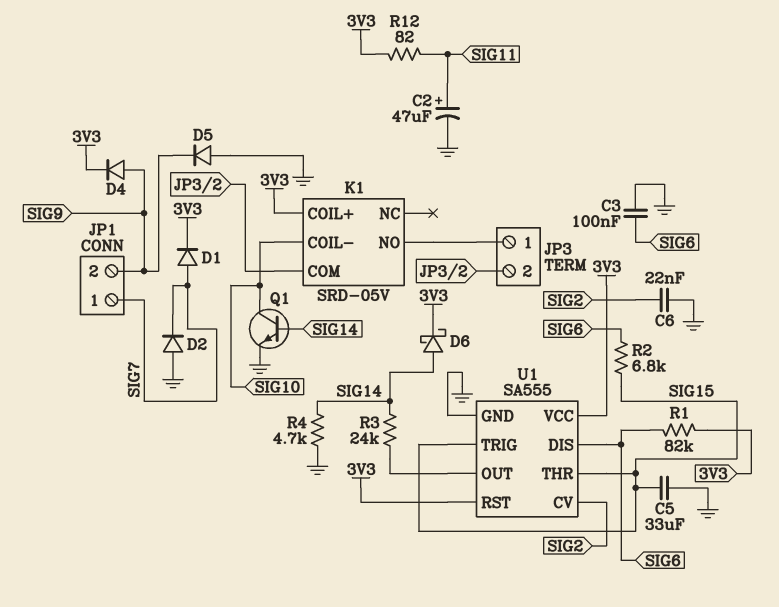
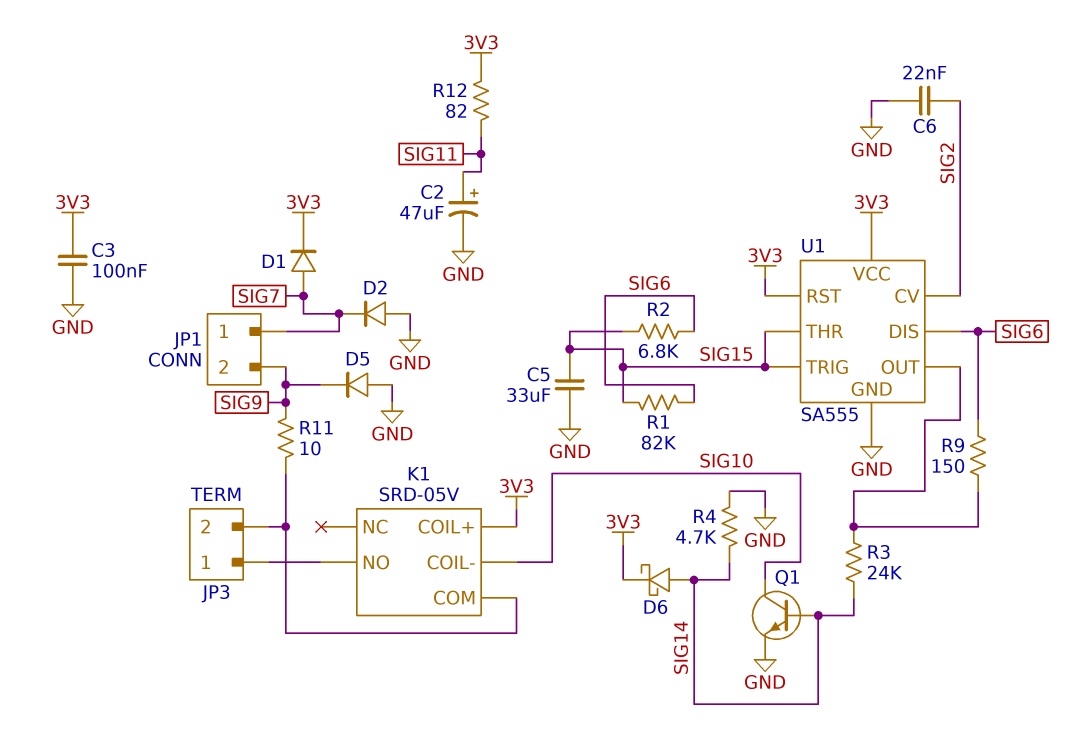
C3: 100nF (GND, SIG6) -> 100nF (3V3, GND)
D4: diode (A SIG9, K 3V3) -> none
R1: 82k (3V3, SIG6) -> 82k (SIG6, SIG15)
R9: none -> 150 (SIG6, U1/OUT)
R11: none -> 10 (JP3/2, SIG9)

